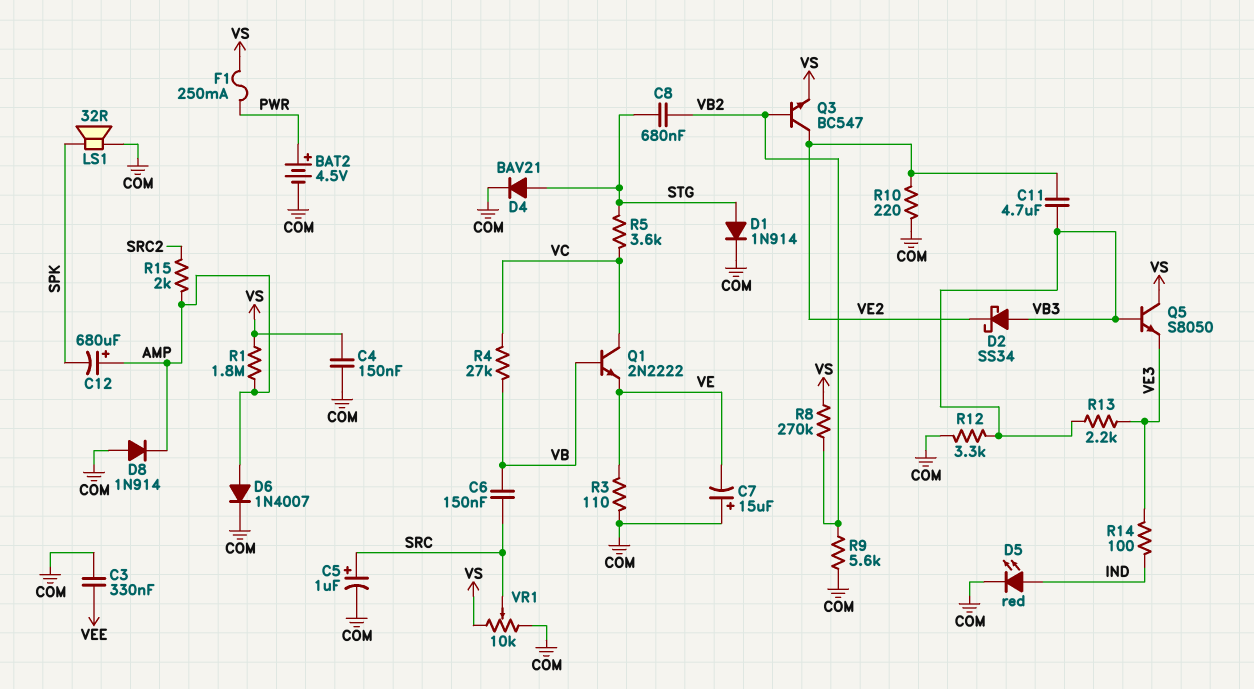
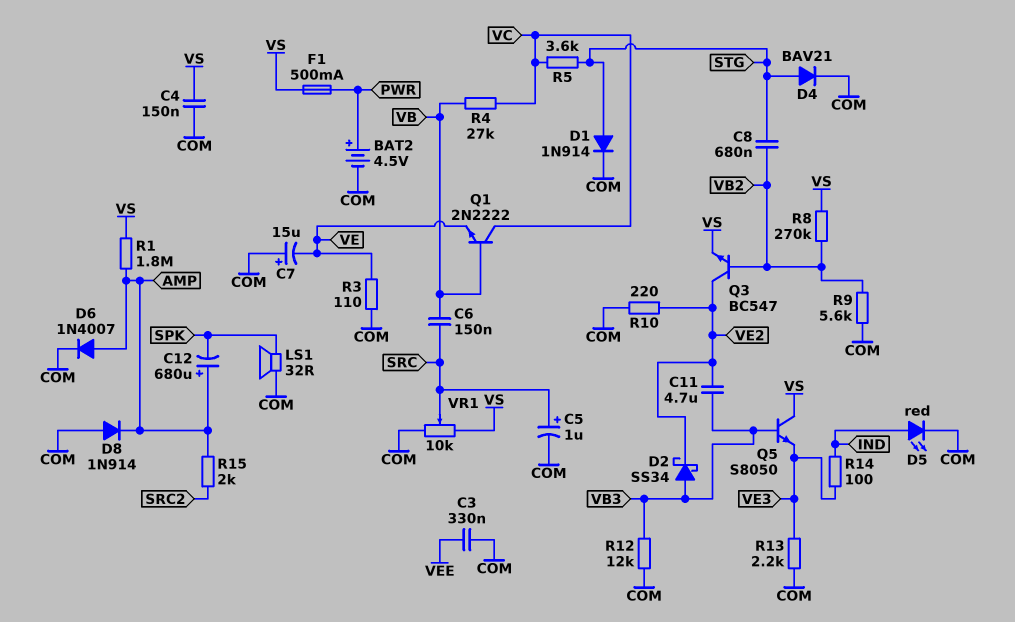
F1: 250mA (PWR, VS) -> 500mA (PWR, VS)
R12: 3.3k (COM, VB3) -> 12k (COM, VB3)
R13: 2.2k (VB3, VE3) -> 2.2k (COM, VE3)

